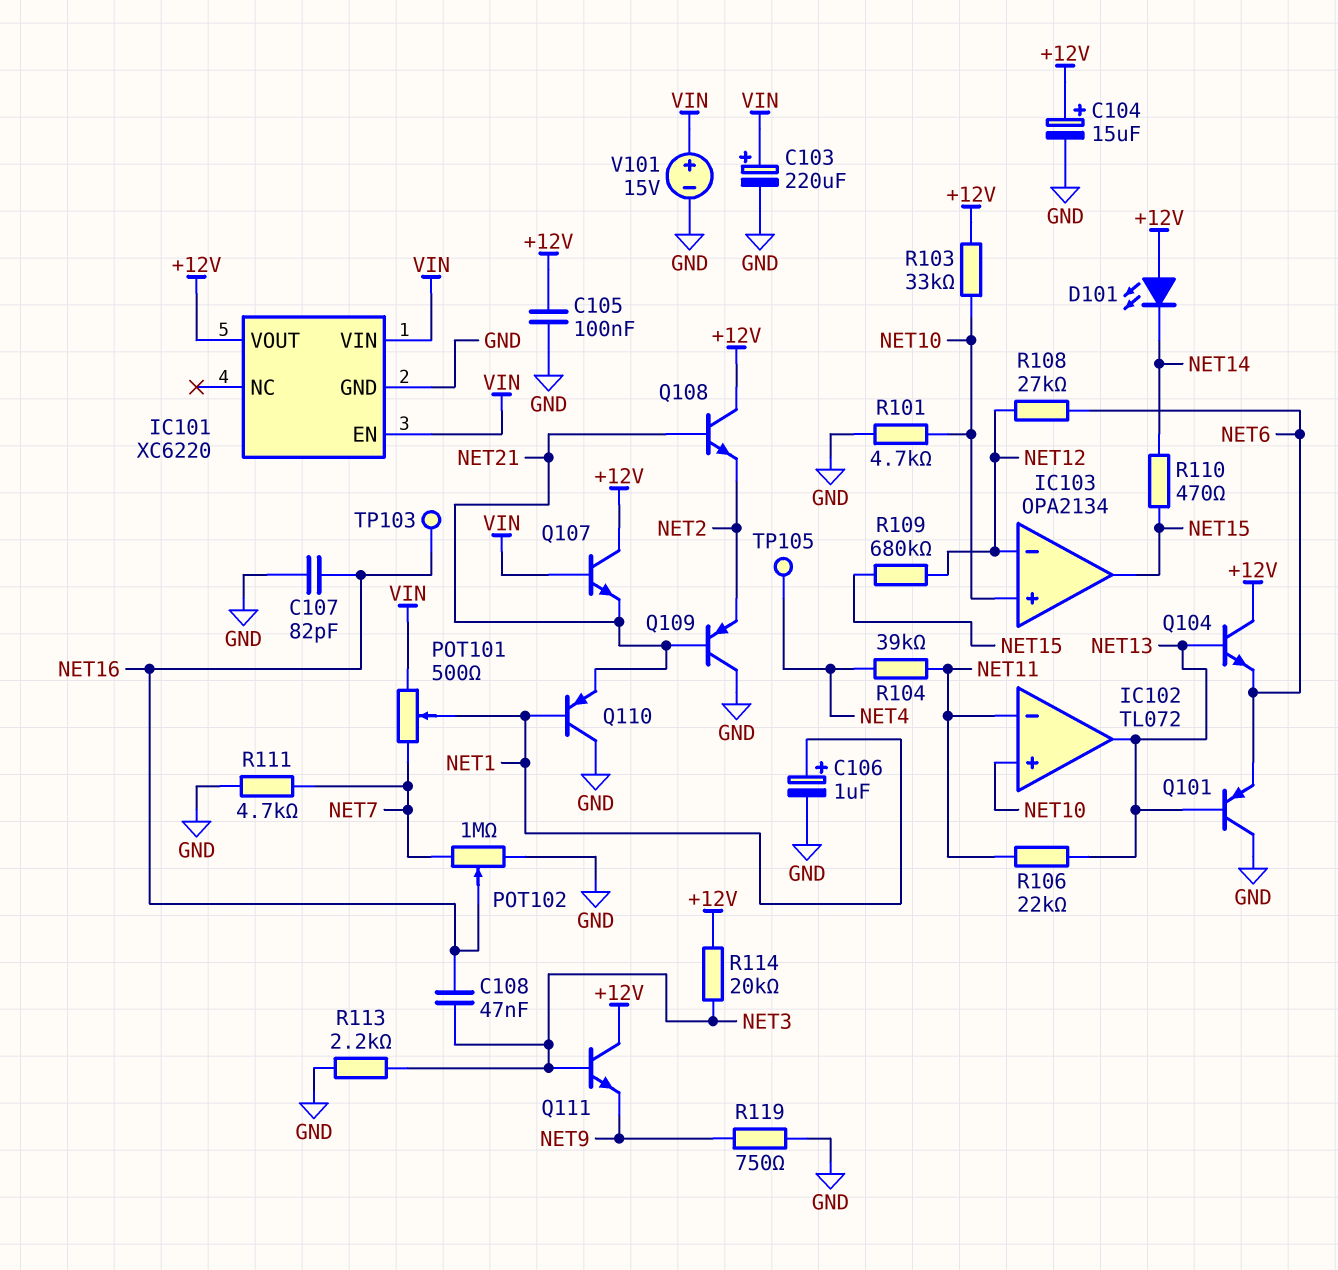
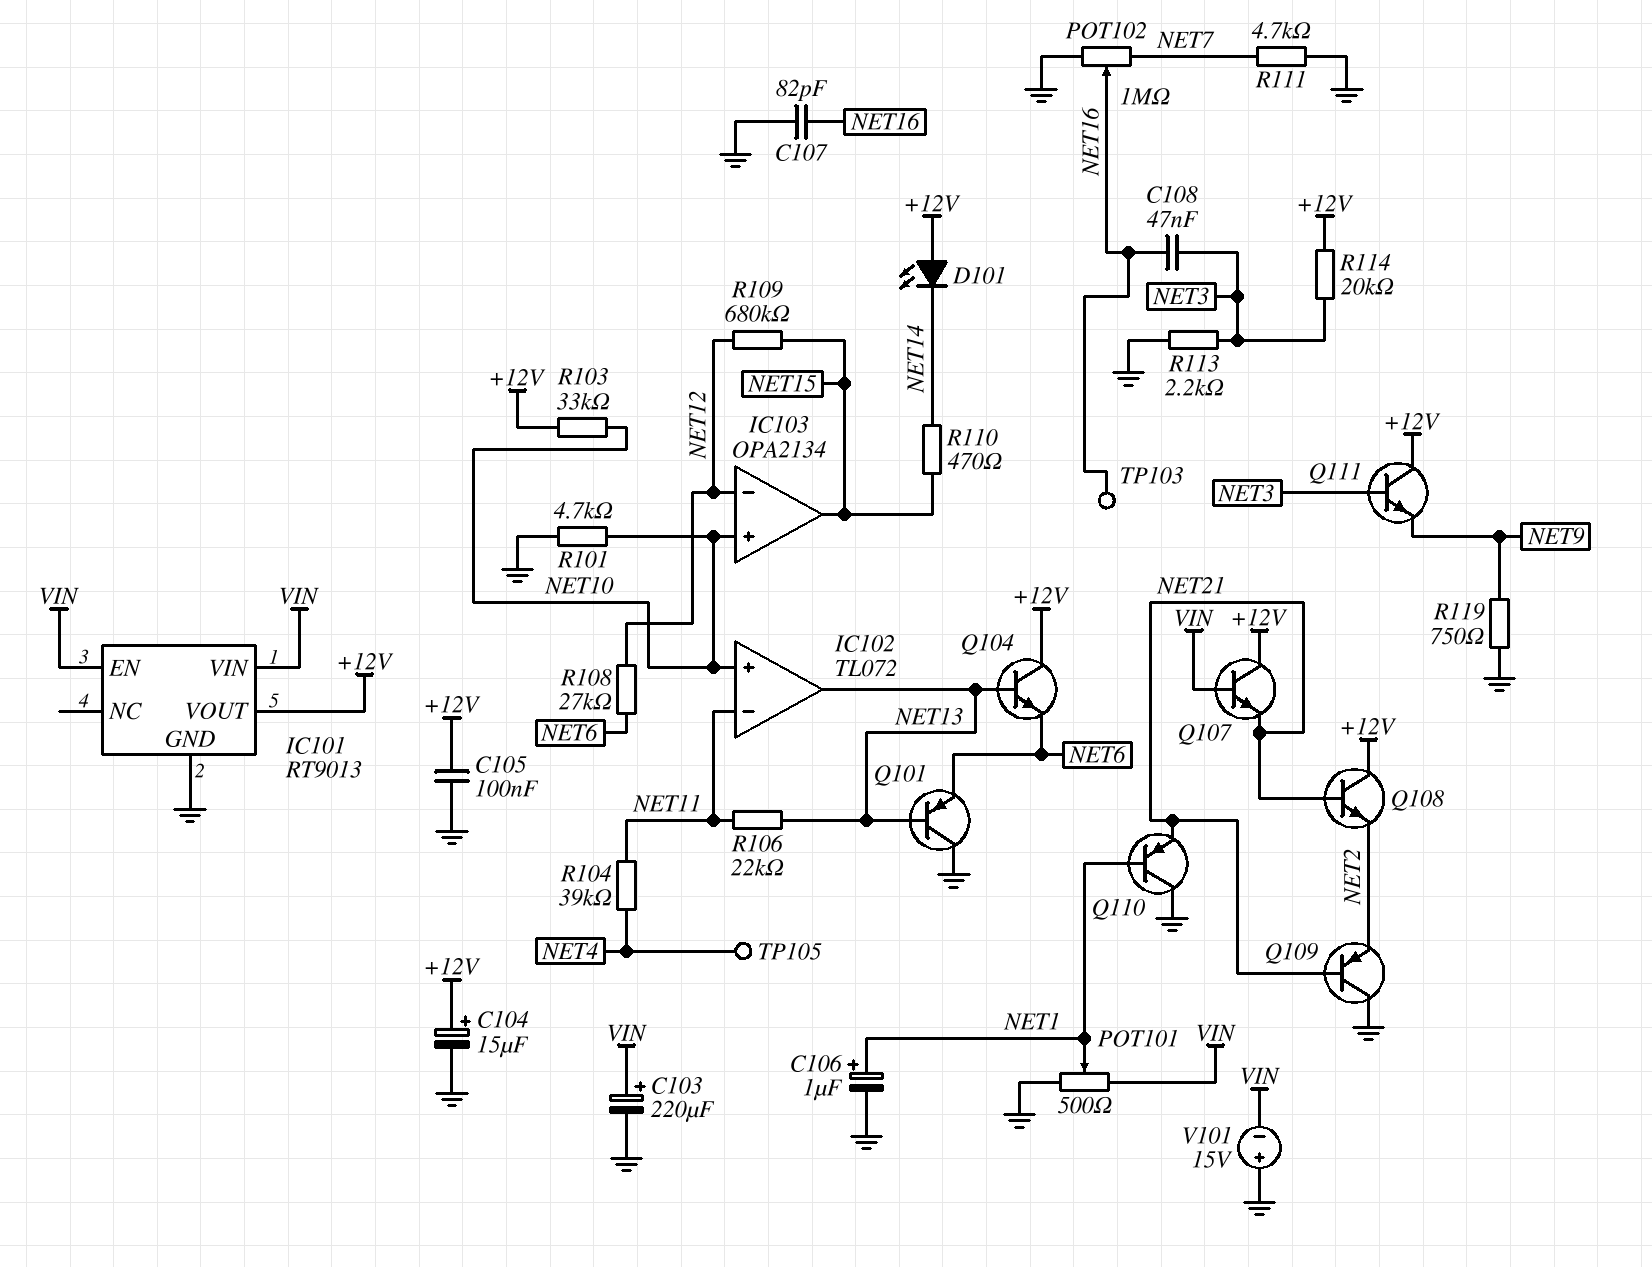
IC101: XC6220 -> RT9013
POT101: 500 (NET7, VIN, wiper NET1) -> 500 (GND, VIN, wiper NET1)
V101: 15V (plus VIN, minus GND) -> 15V (plus GND, minus VIN)

